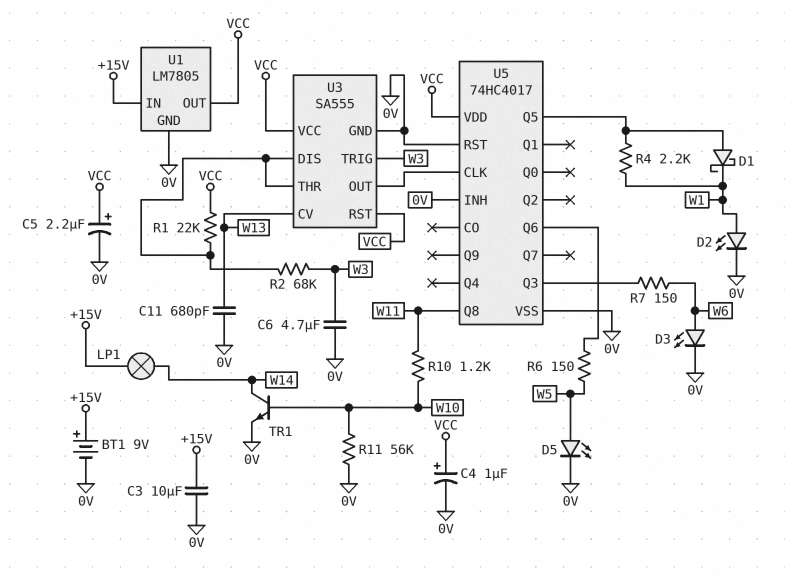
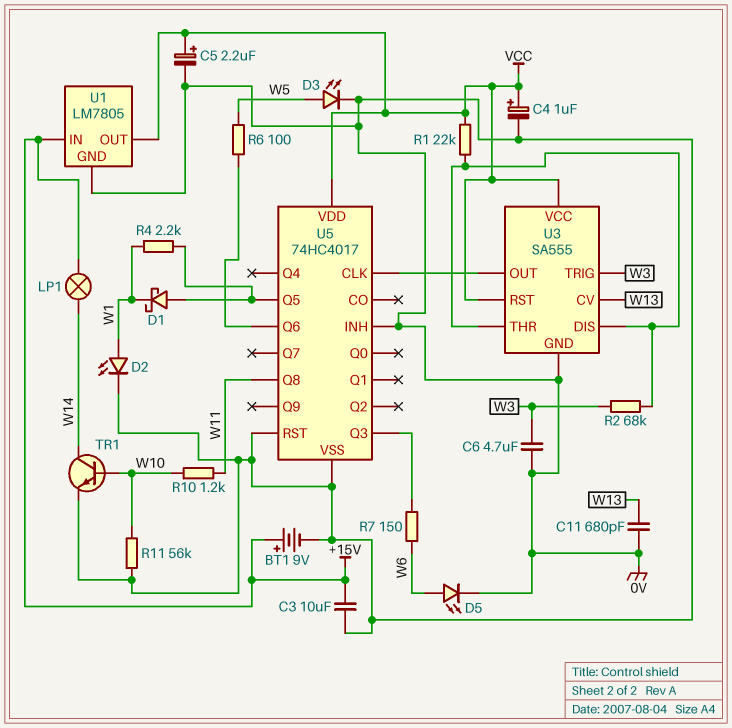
D3: LED (A W6, K 0V) -> LED (A W5, K 0V)
D5: LED (A W5, K 0V) -> LED (A W6, K 0V)
R6: 150 (U5/Q6, W5) -> 100 (U5/Q6, W5)

